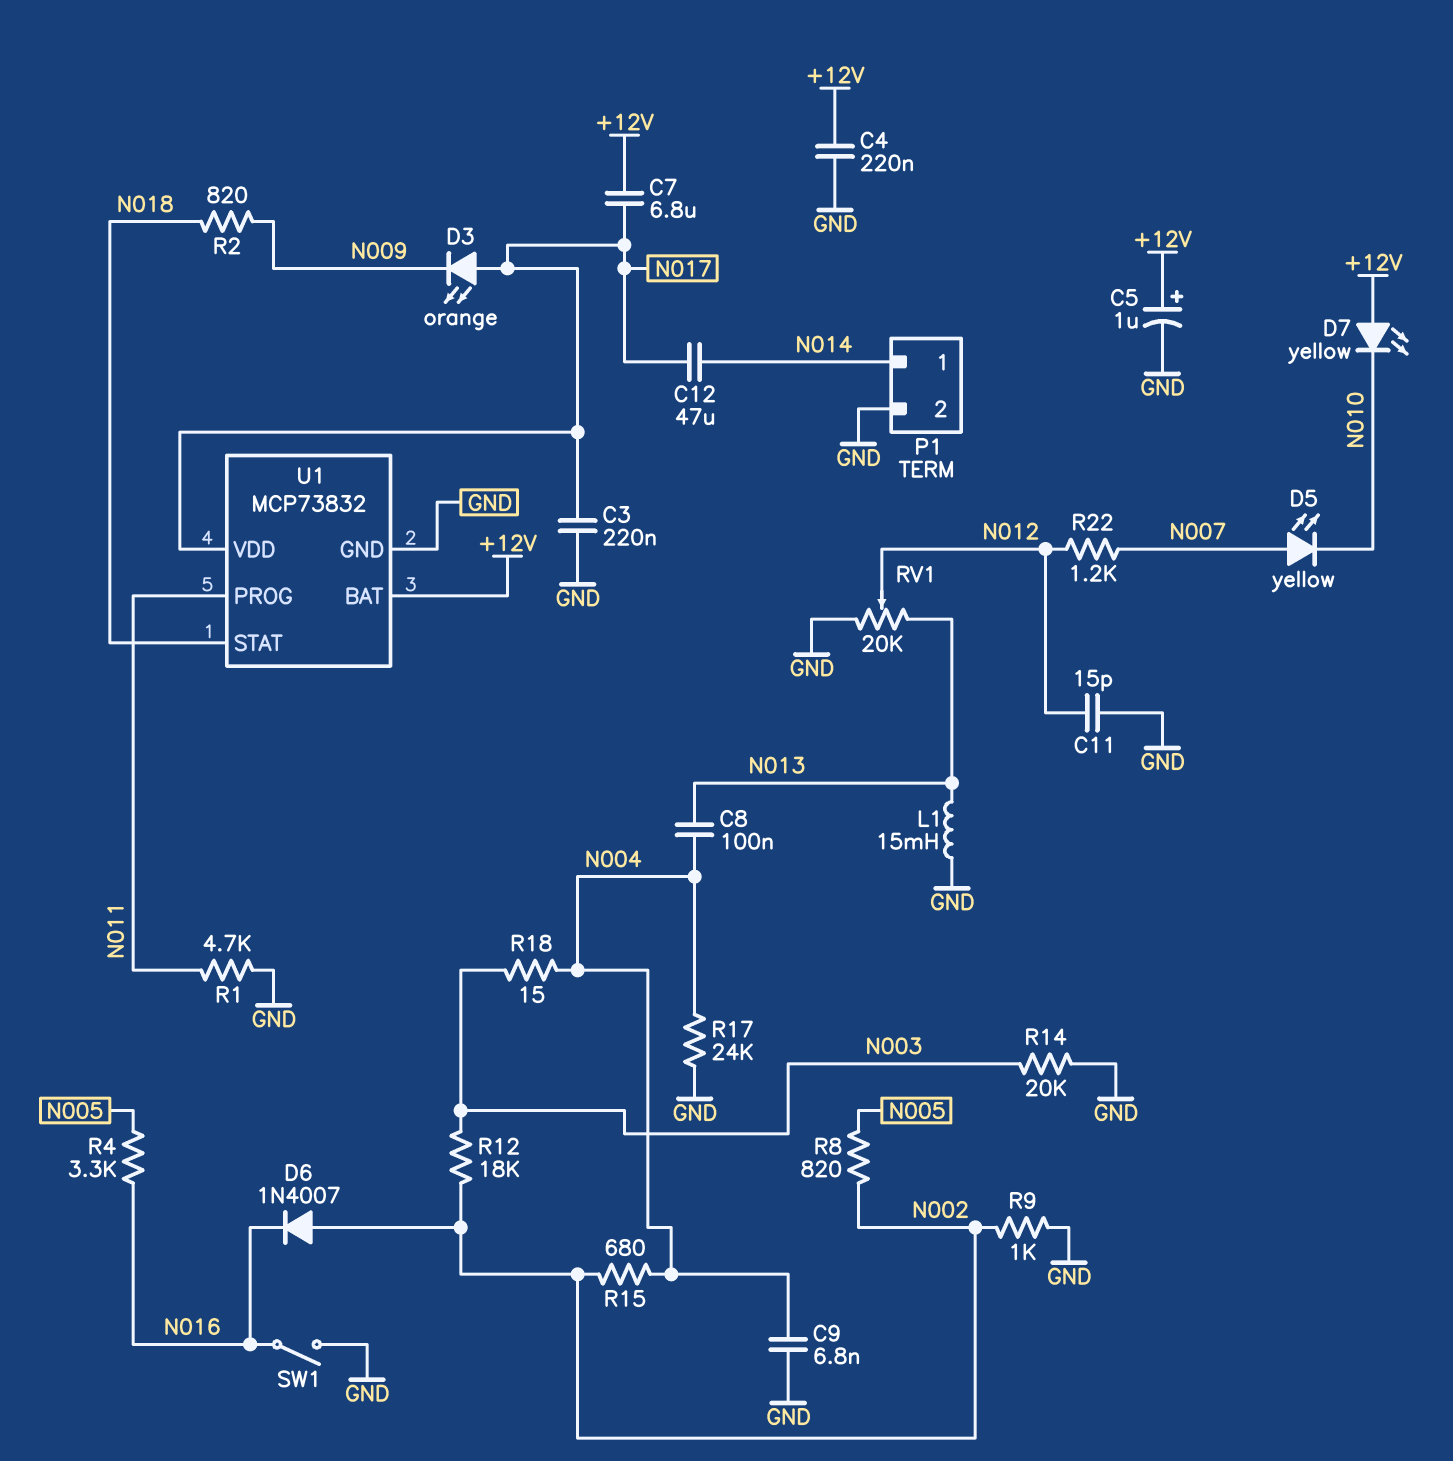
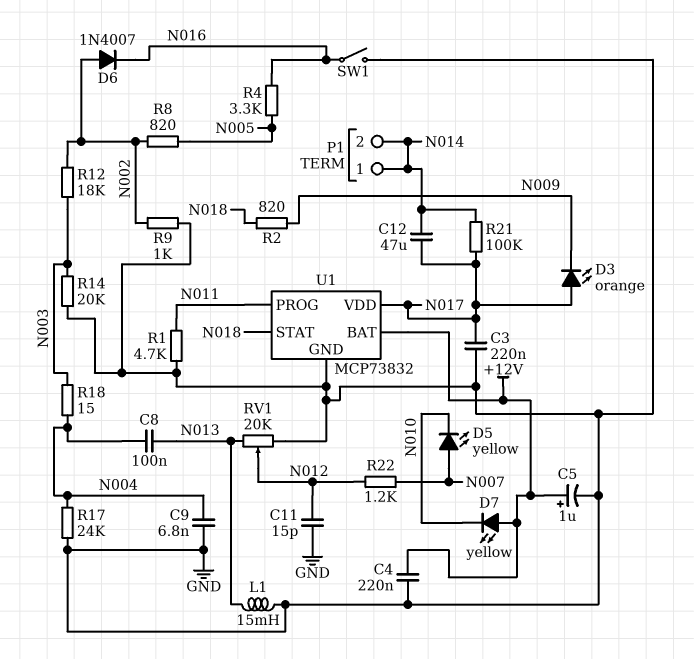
C7: 6.8uF (+12V, N017) -> none
P1 pin 2: GND -> N014
R15: 680 (N002, N004) -> none
R21: none -> 100k (N014, N017)

